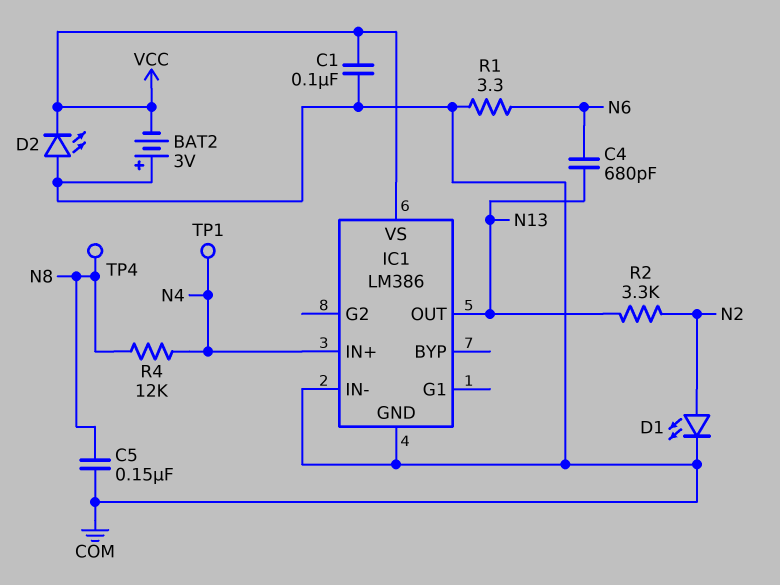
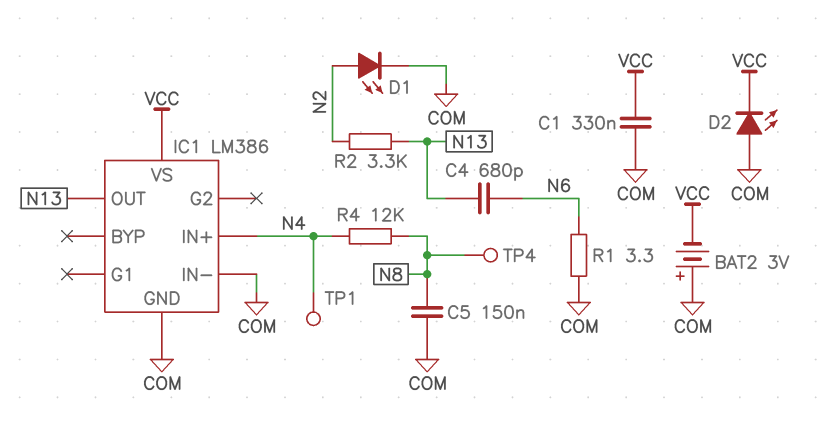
C1: 100nF (COM, VCC) -> 330nF (COM, VCC)

